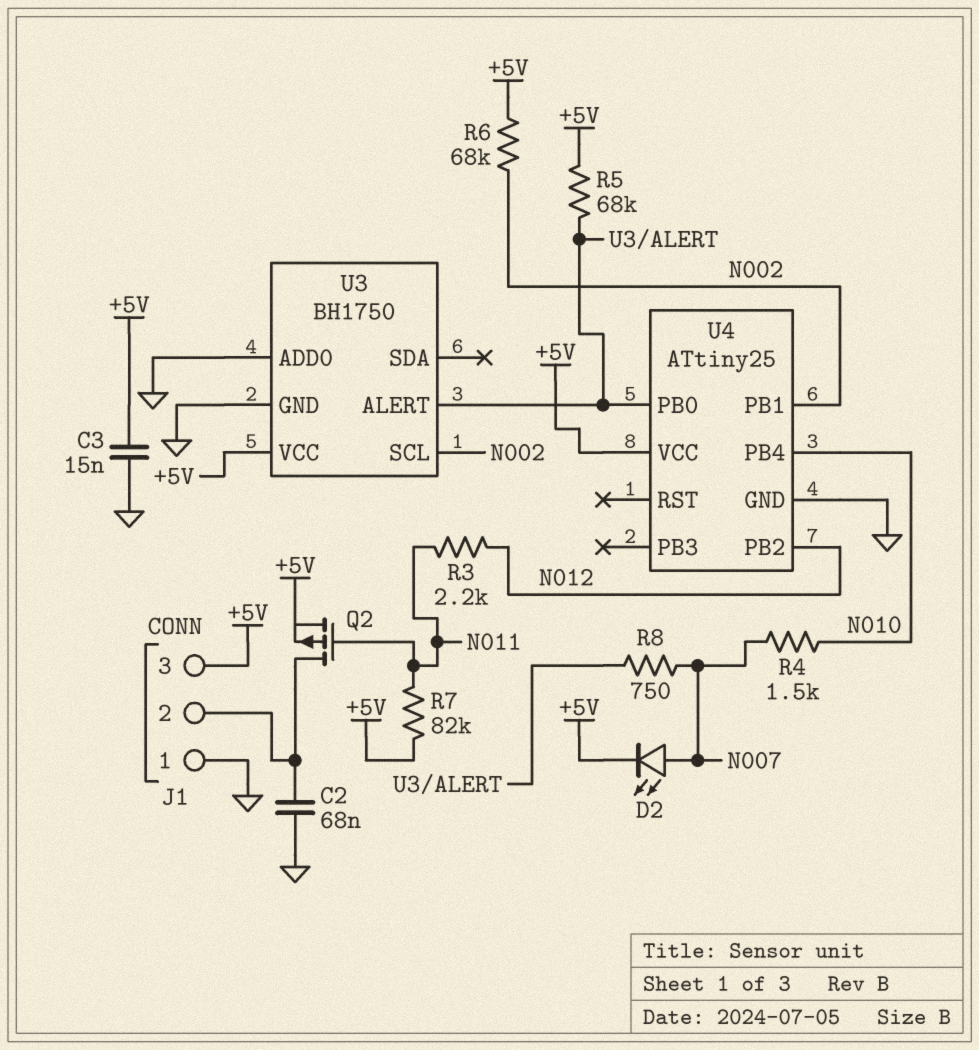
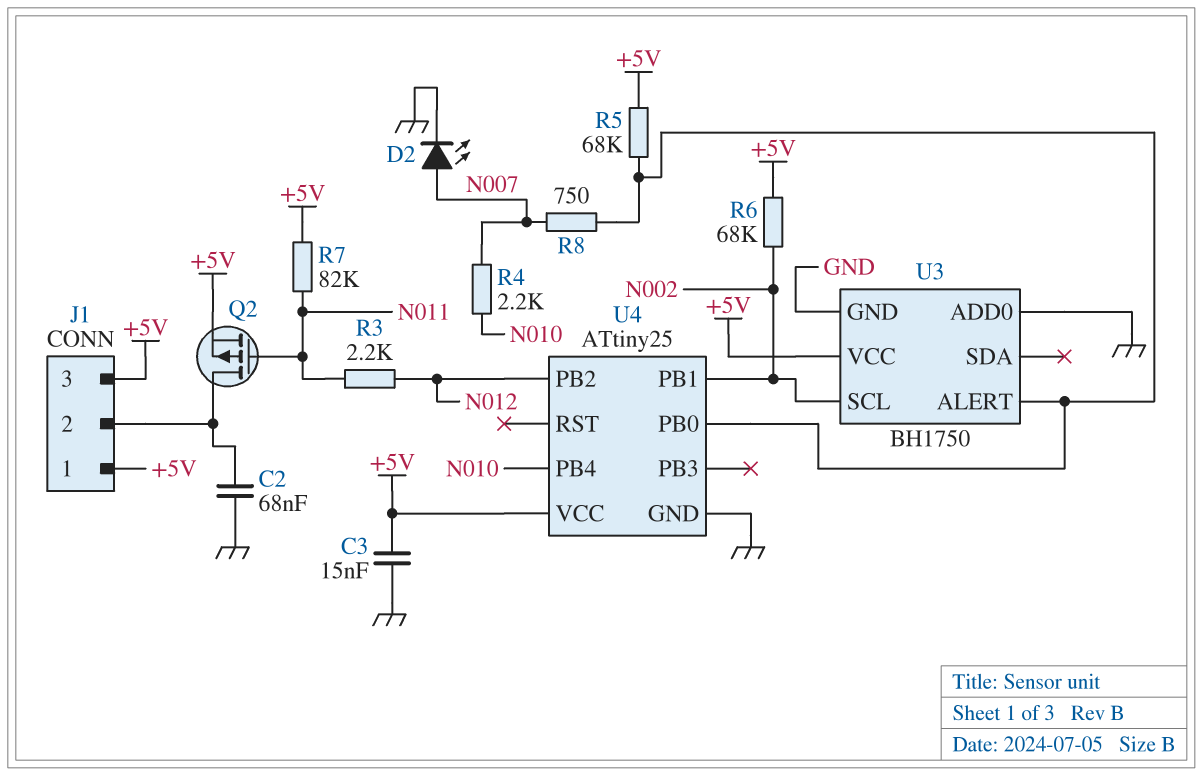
D2: LED (A N007, K +5V) -> LED (A N007, K GND)
J1 pin 1: GND -> +5V
R4: 1.5k (N007, N010) -> 2.2k (N007, N010)

